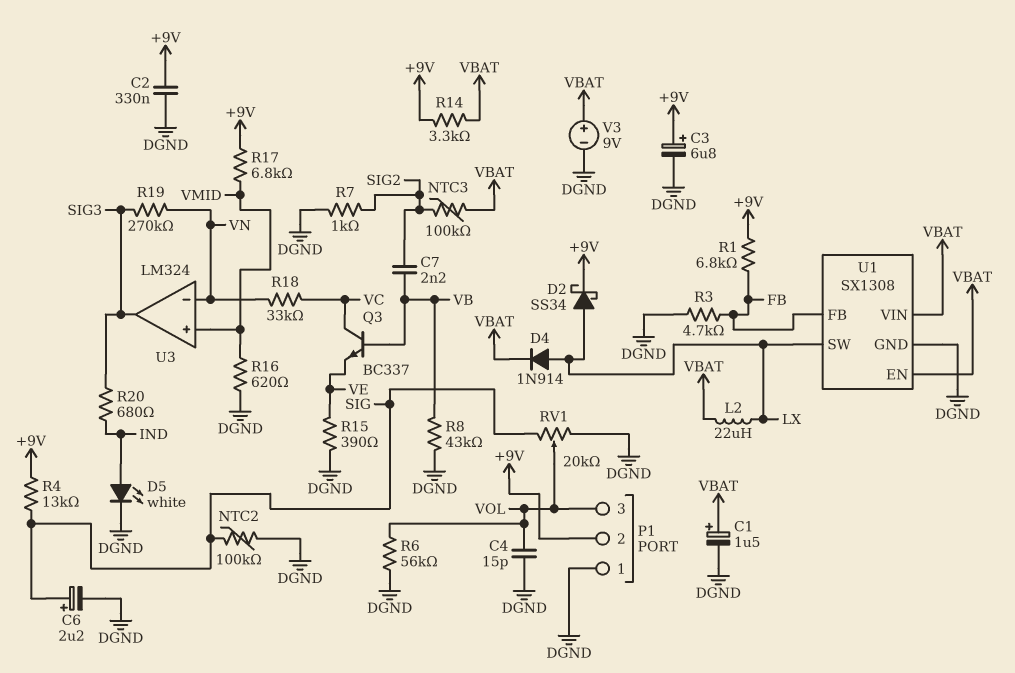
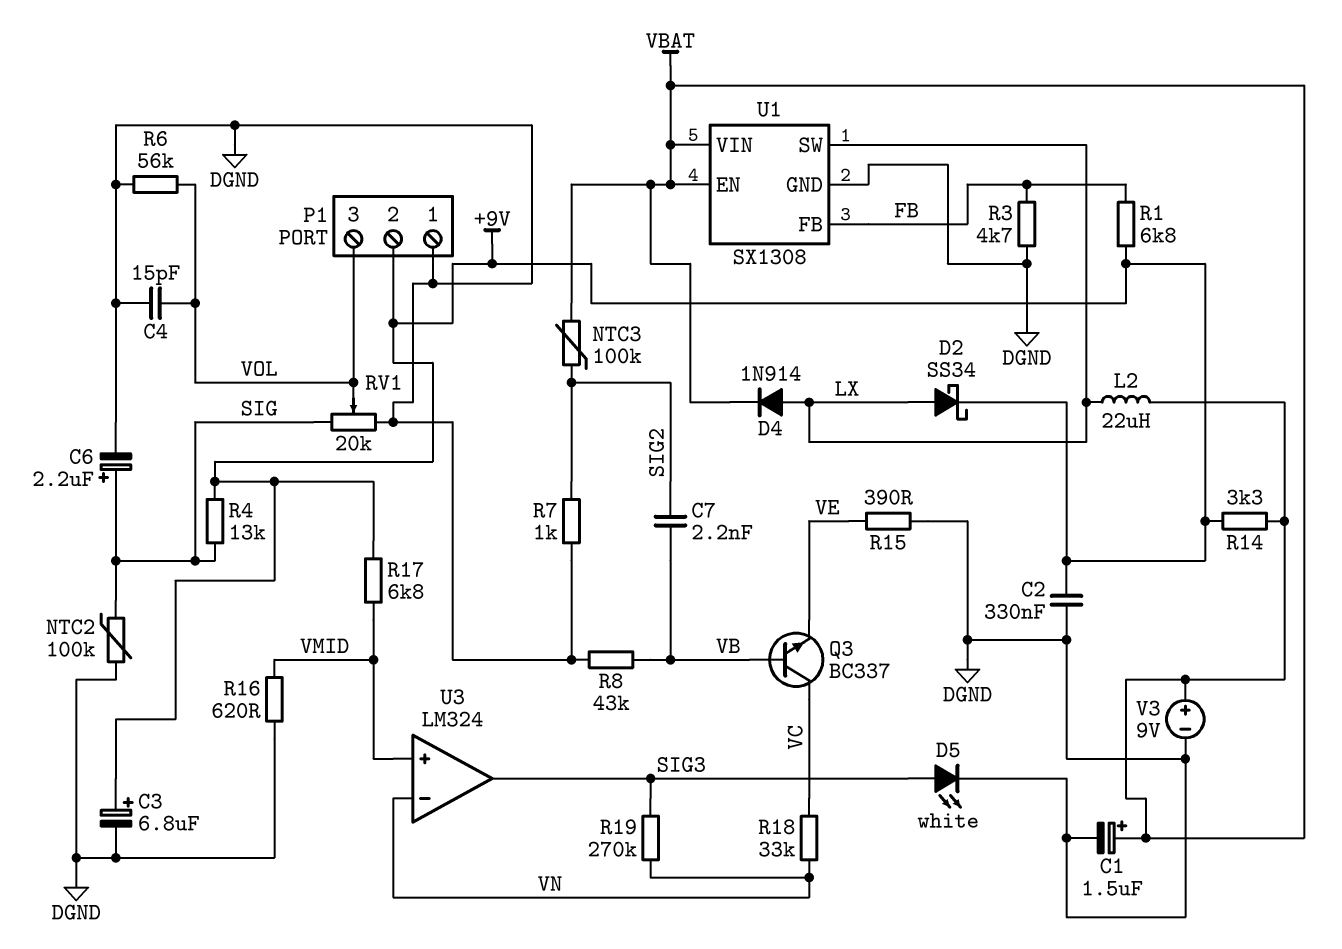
D5: LED white (A IND, K DGND) -> LED white (A SIG3, K DGND)
R20: 680 (IND, SIG3) -> none

